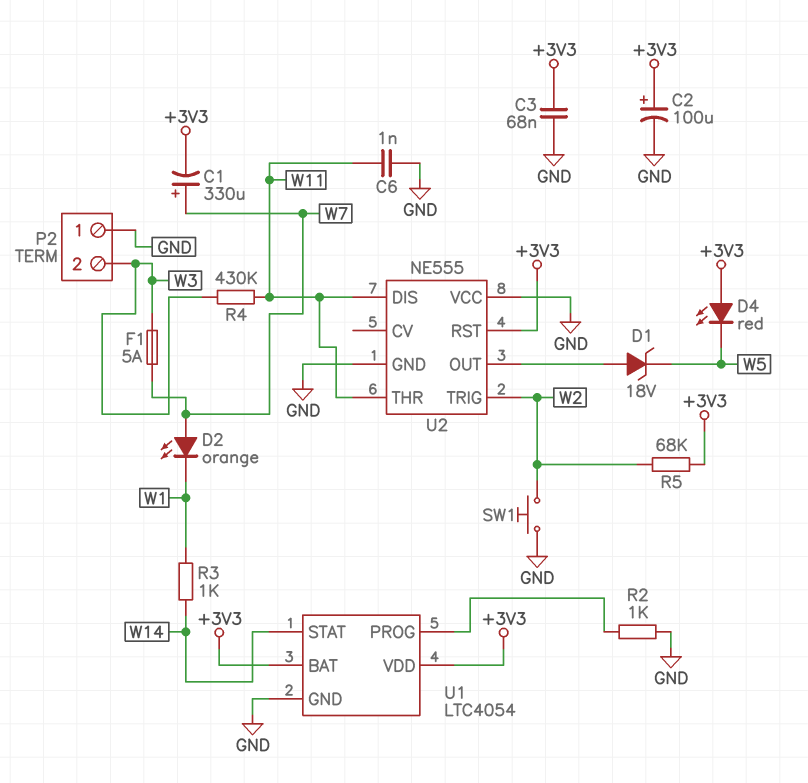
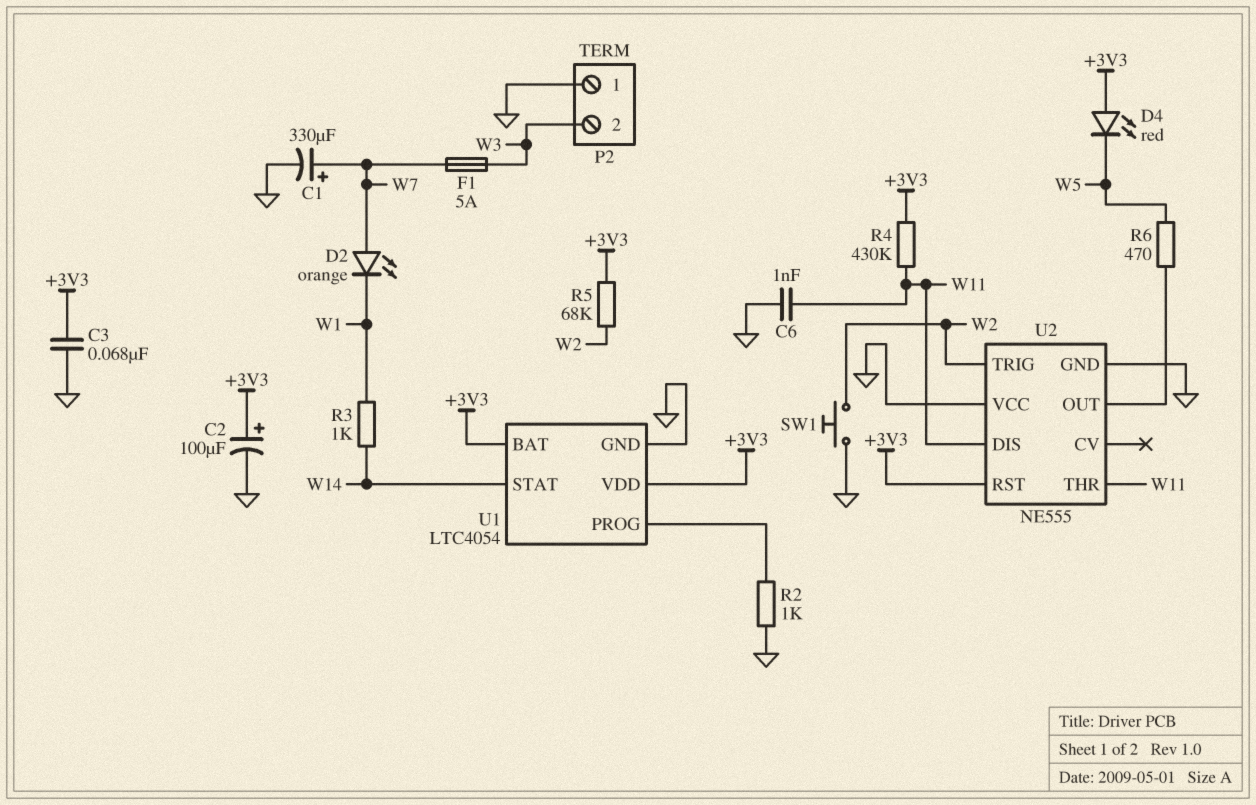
C1: 330uF (plus W7, minus +3V3) -> 330uF (plus W7, minus GND)
D1: zener 18V (A U2/OUT, K W5) -> none
R4: 430k (W3, W11) -> 430k (+3V3, W11)
R6: none -> 470 (U2/OUT, W5)

